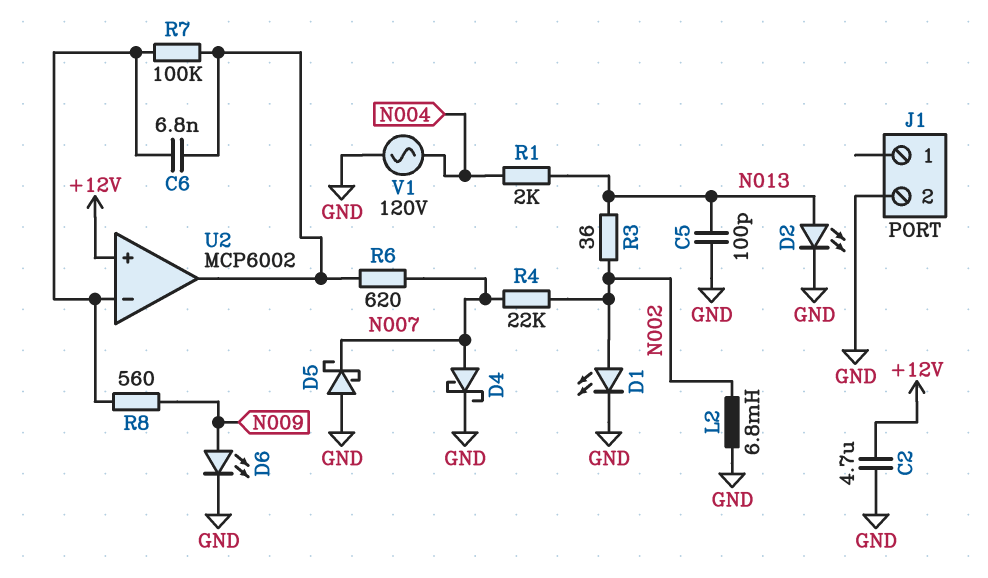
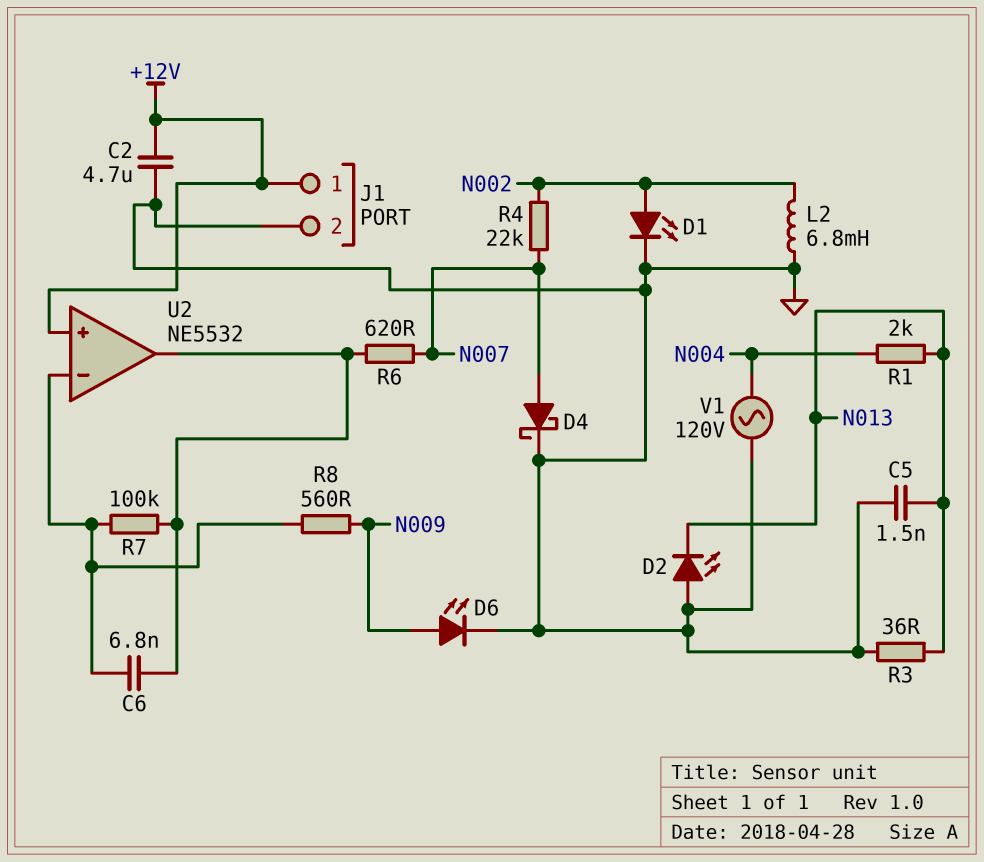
C5: 100pF (GND, N013) -> 1.5nF (GND, N013)
D2: LED (A N013, K GND) -> LED (A GND, K N013)
D5: schottky (A GND, K N007) -> none
J1 pin 1: none -> +12V
R3: 36 (N002, N013) -> 36 (GND, N013)
U2: MCP6002 -> NE5532

